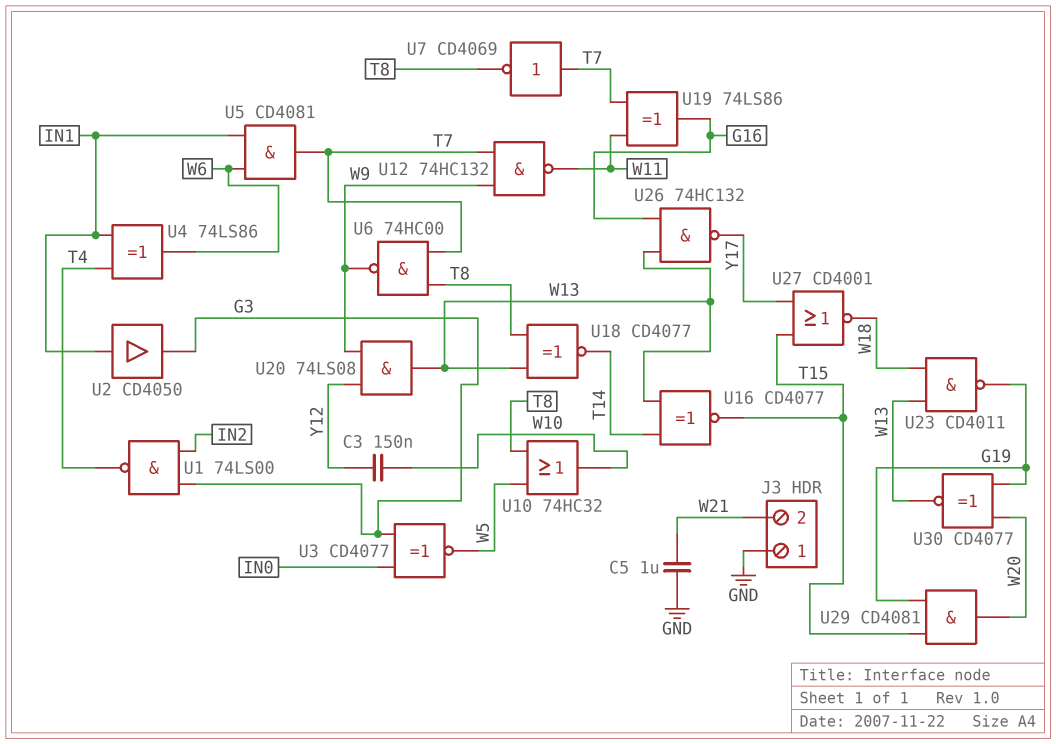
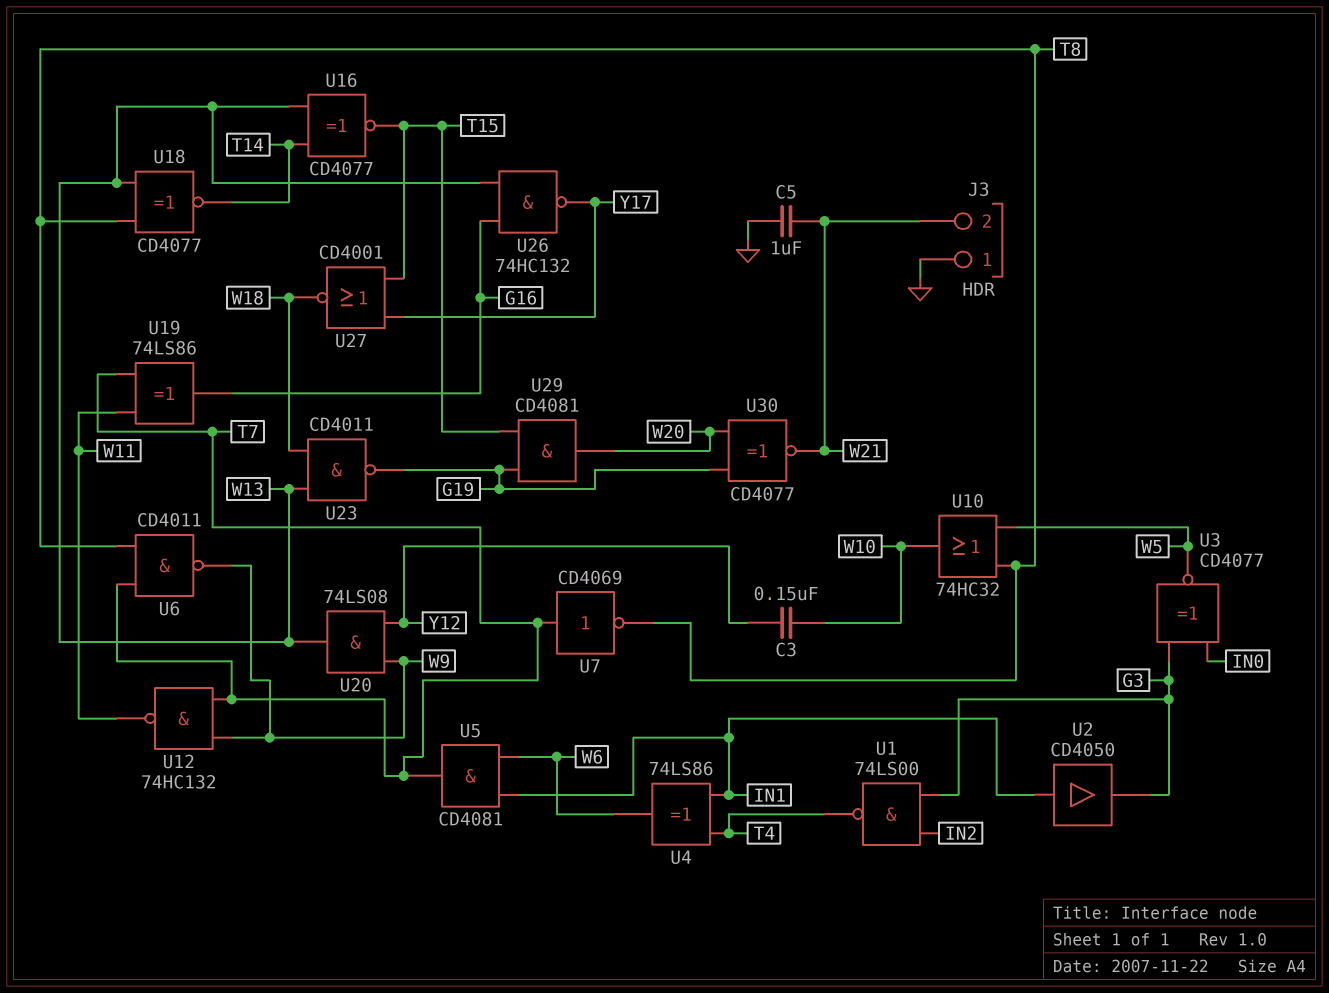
U6: NAND 74HC00 (in T7, in T8, out W9) -> NAND CD4011 (in T7, in T8, out W9)
U30: XNOR CD4077 (in G19, in W20, out W13) -> XNOR CD4077 (in G19, in W20, out W21)

